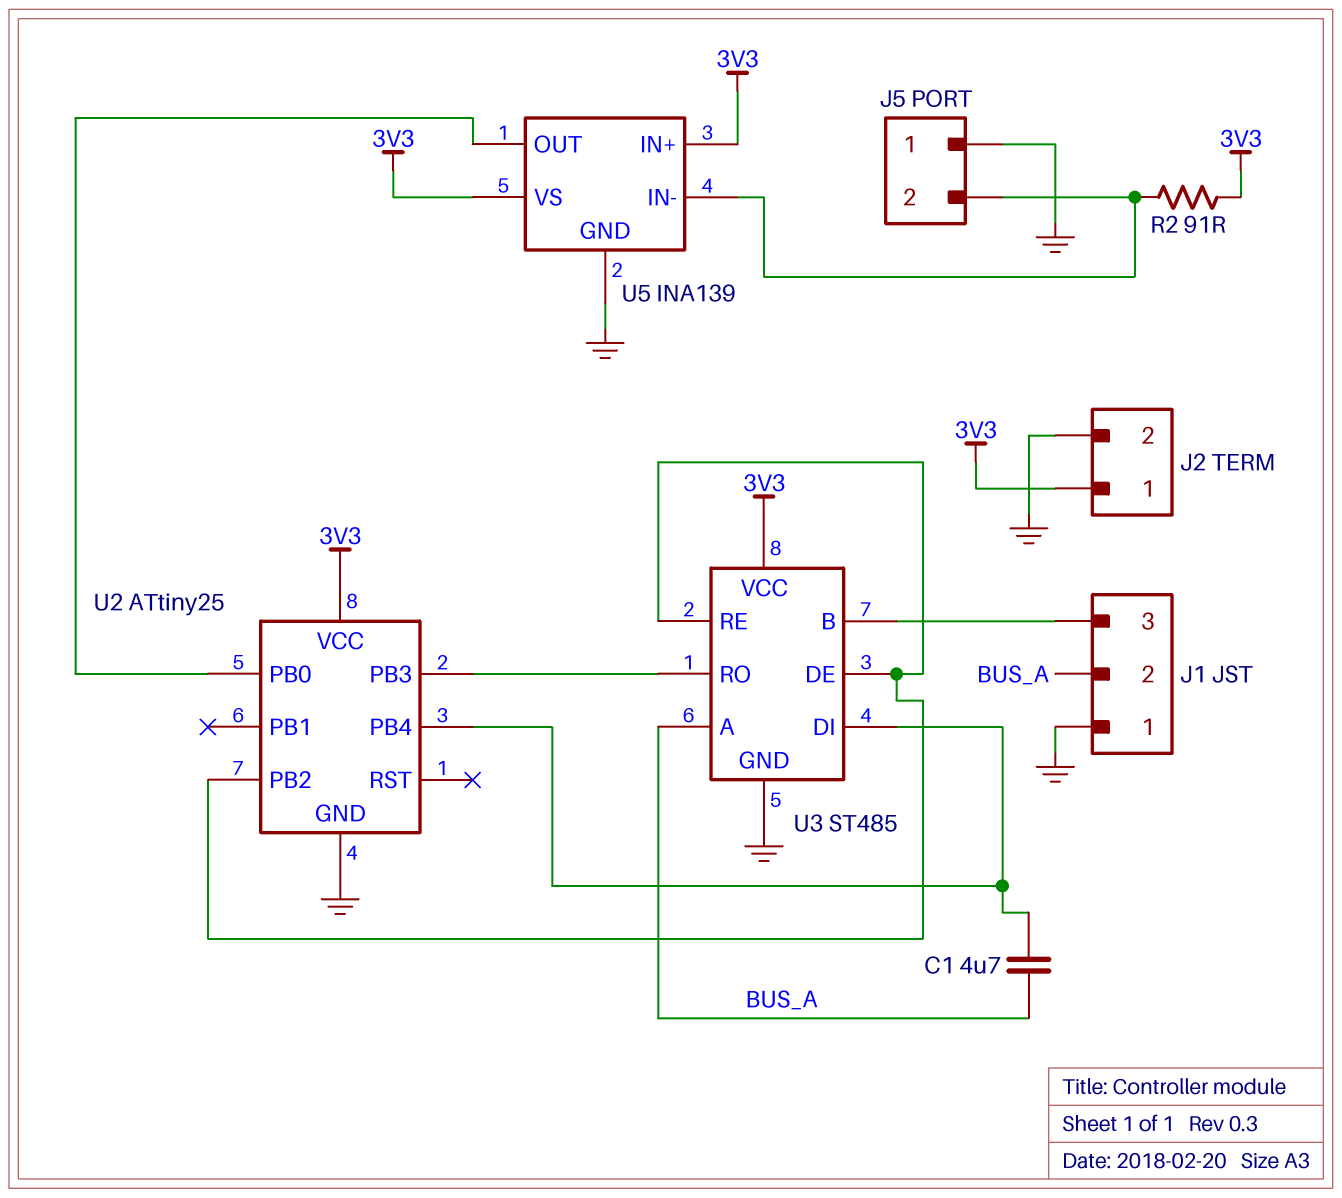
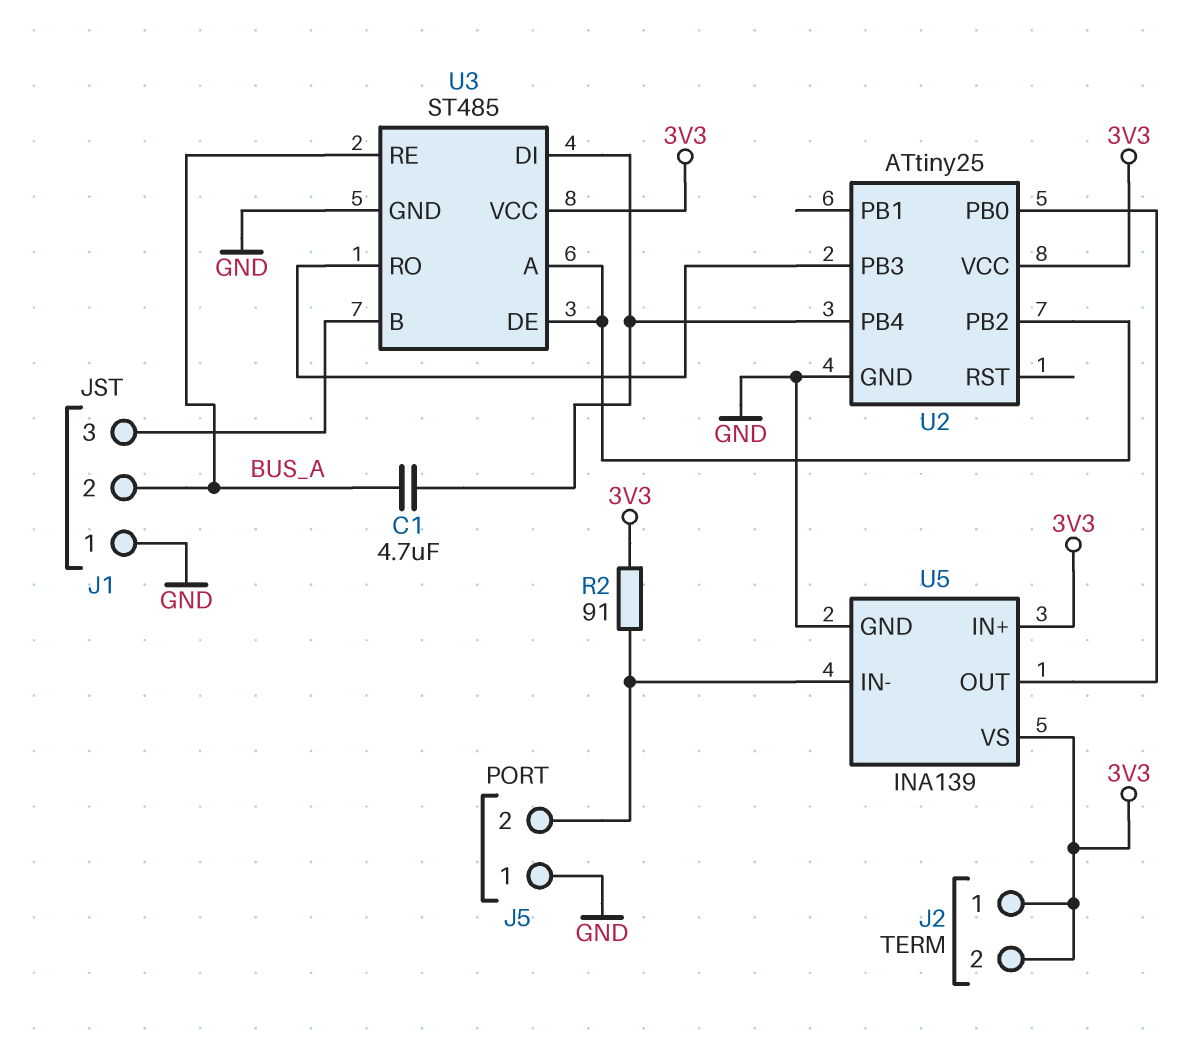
J2 pin 2: GND -> 3V3
U3 pin A: BUS_A -> U2/PB2
U3 pin RE: U2/PB2 -> BUS_A

